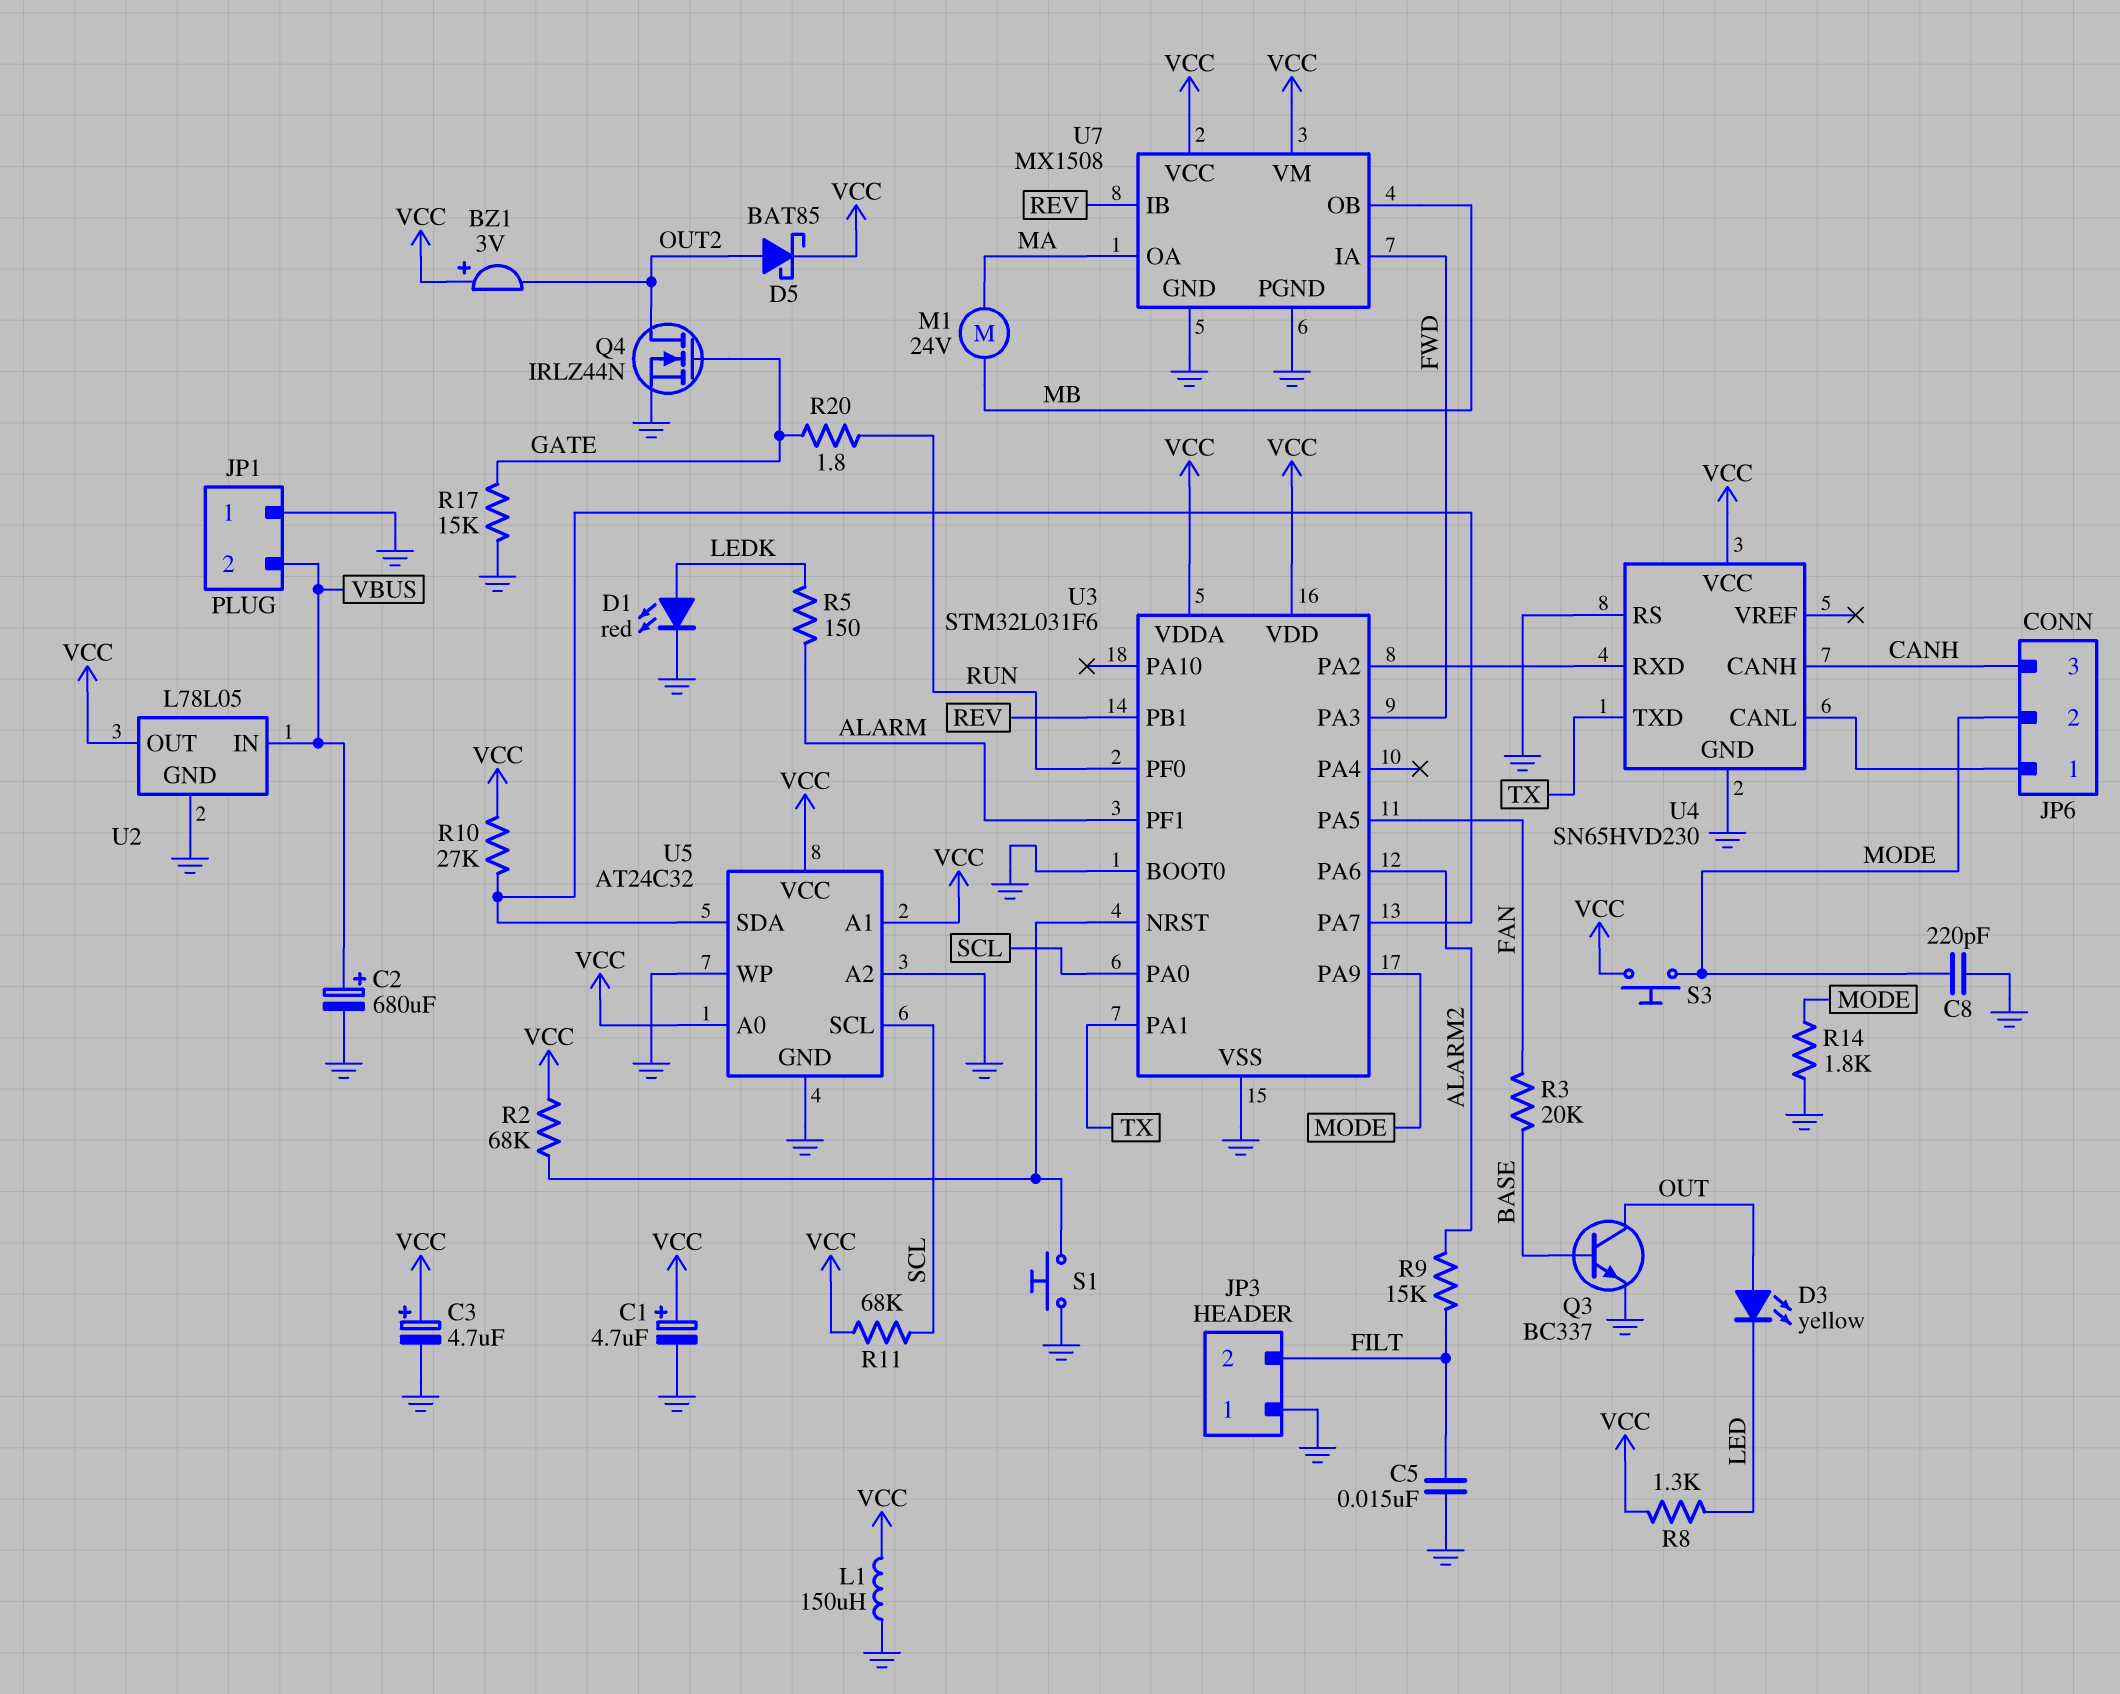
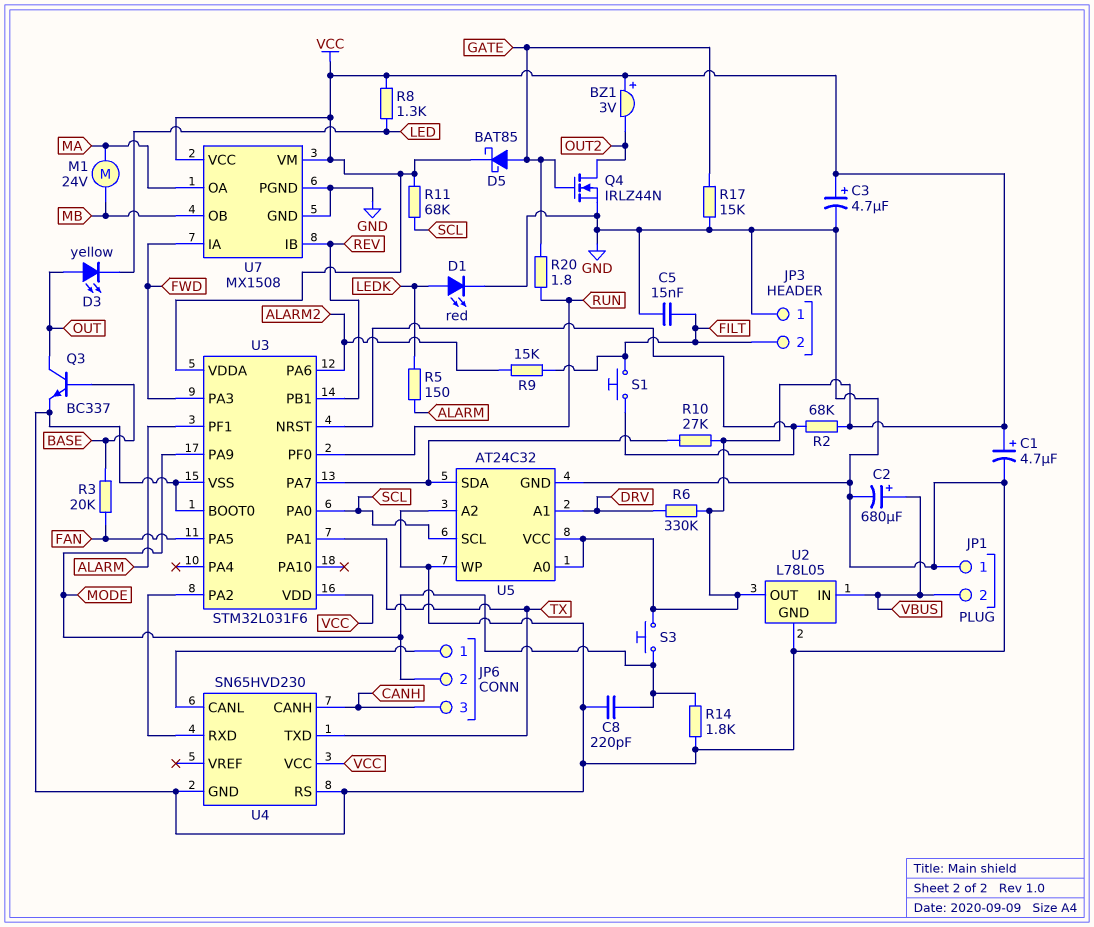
D5: schottky BAT85 (A OUT2, K VCC) -> schottky BAT85 (A GATE, K VCC)
L1: 150uH (GND, VCC) -> none
R6: none -> 330k (DRV, VCC)
S1: button (GND, U3/NRST) -> button (FILT, U3/NRST)
U5 pin A1: VCC -> DRV

